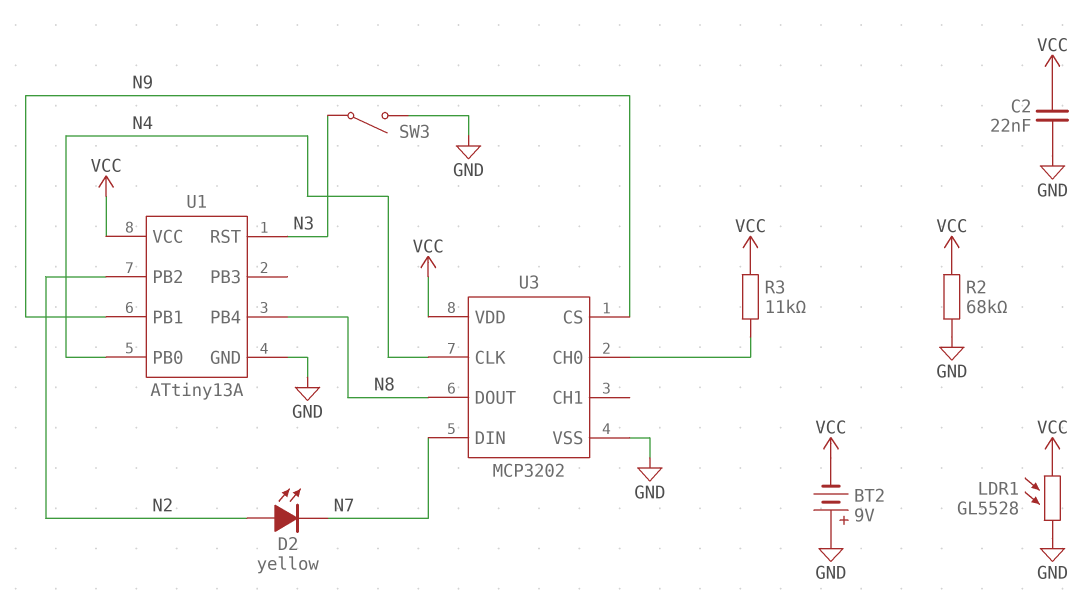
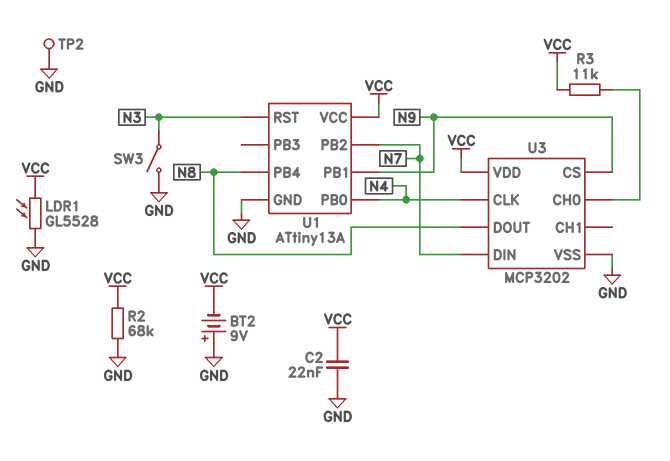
D2: LED yellow (A N2, K N7) -> none
TP2: none -> test point (GND)
U1 pin PB2: N2 -> N7

